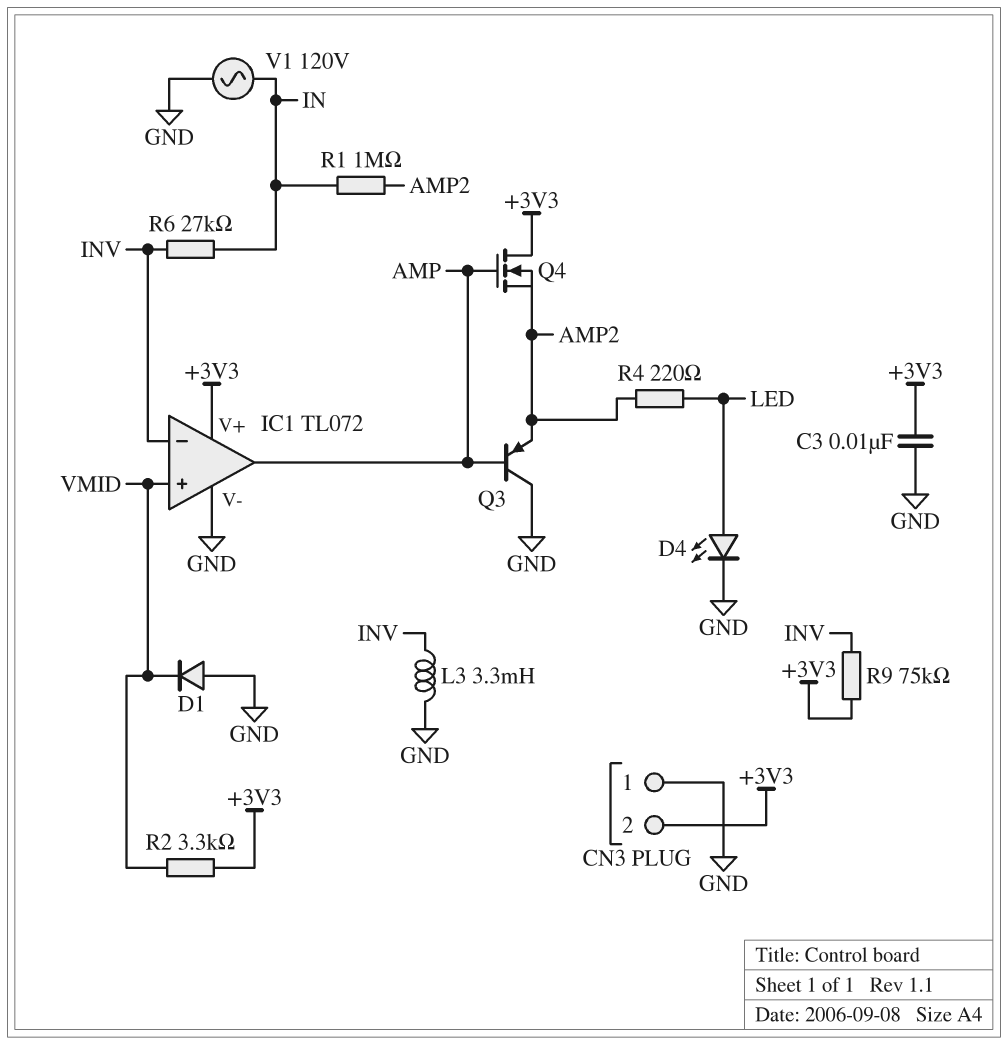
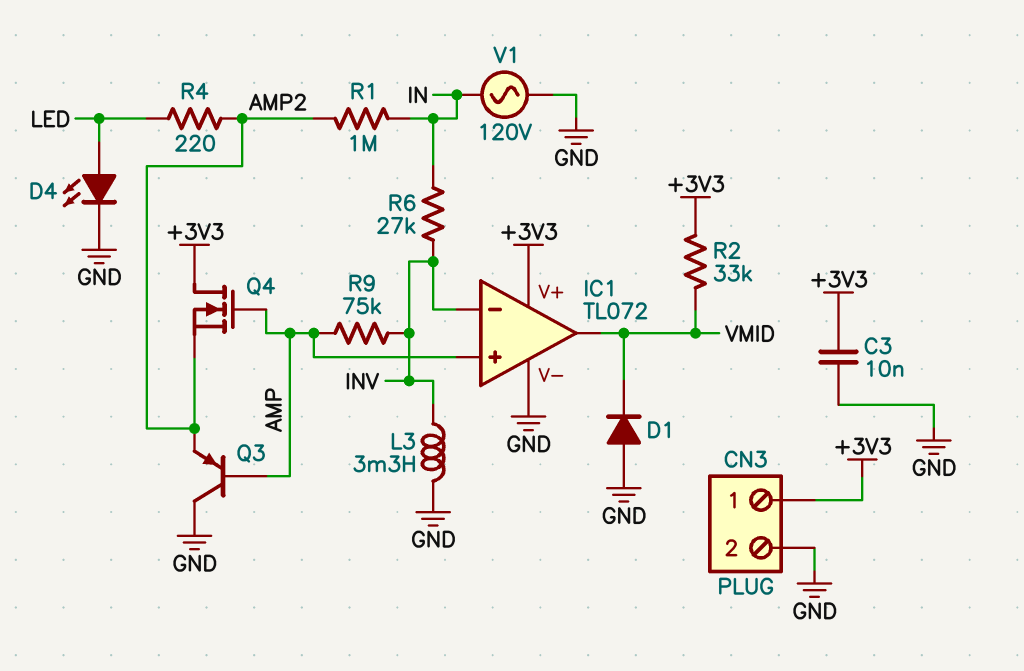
CN3 pin 1: GND -> +3V3
CN3 pin 2: +3V3 -> GND
IC1 pin in+: VMID -> AMP
IC1 pin out: AMP -> VMID
R2: 3.3k (+3V3, VMID) -> 33k (+3V3, VMID)
R9: 75k (+3V3, INV) -> 75k (AMP, INV)

